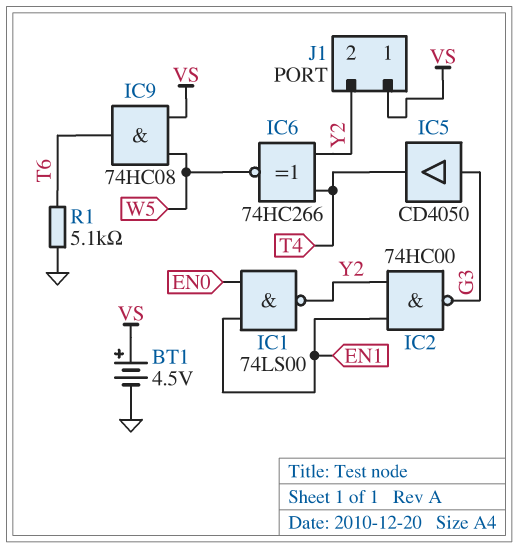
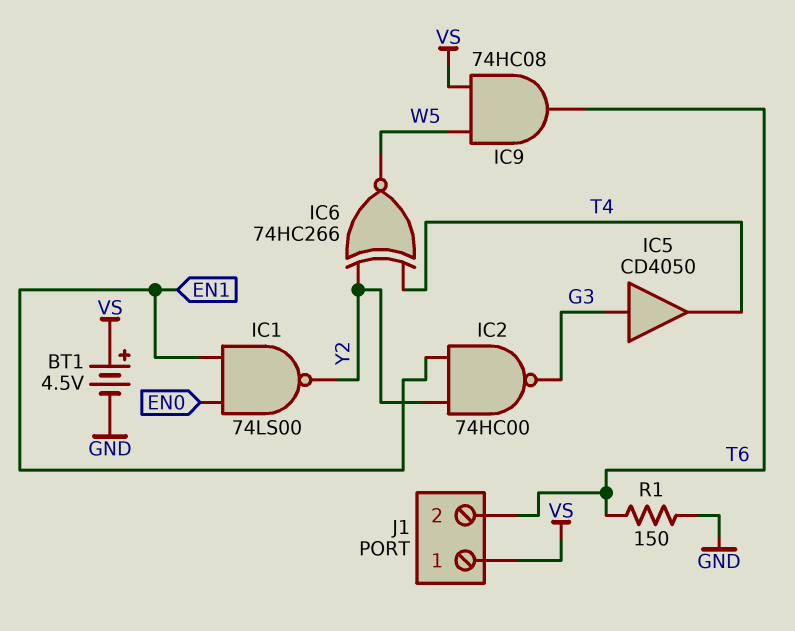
J1 pin 2: Y2 -> T6
R1: 5.1k (GND, T6) -> 150 (GND, T6)

